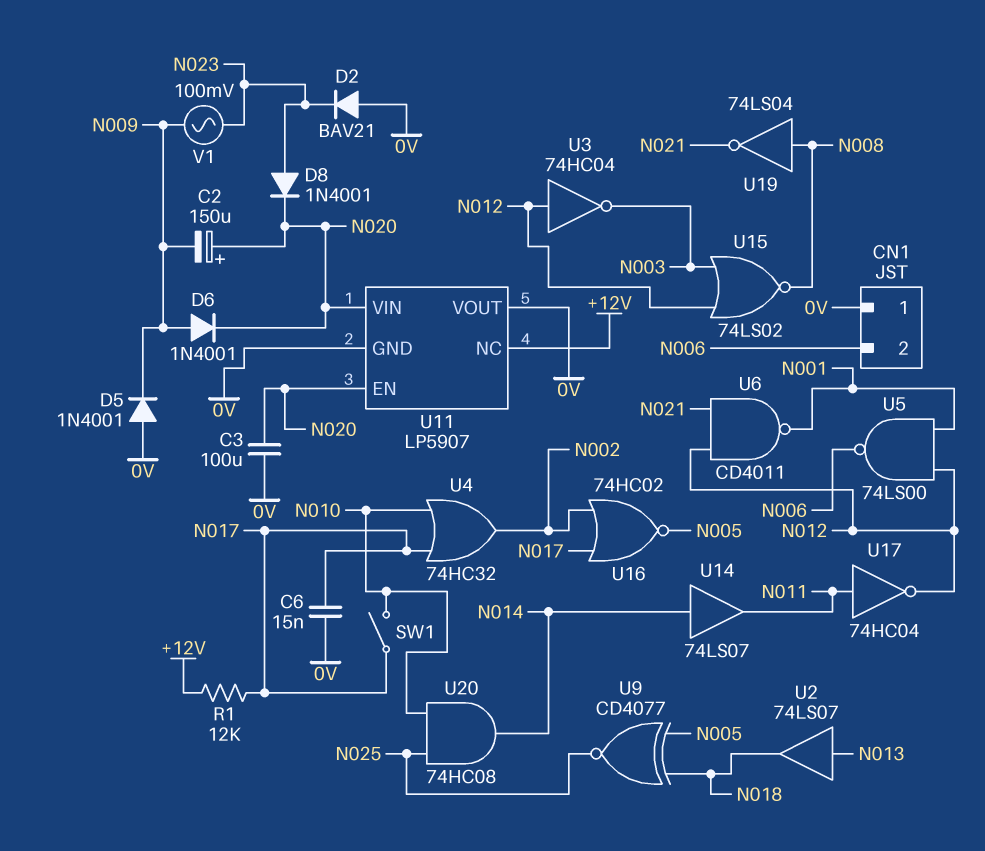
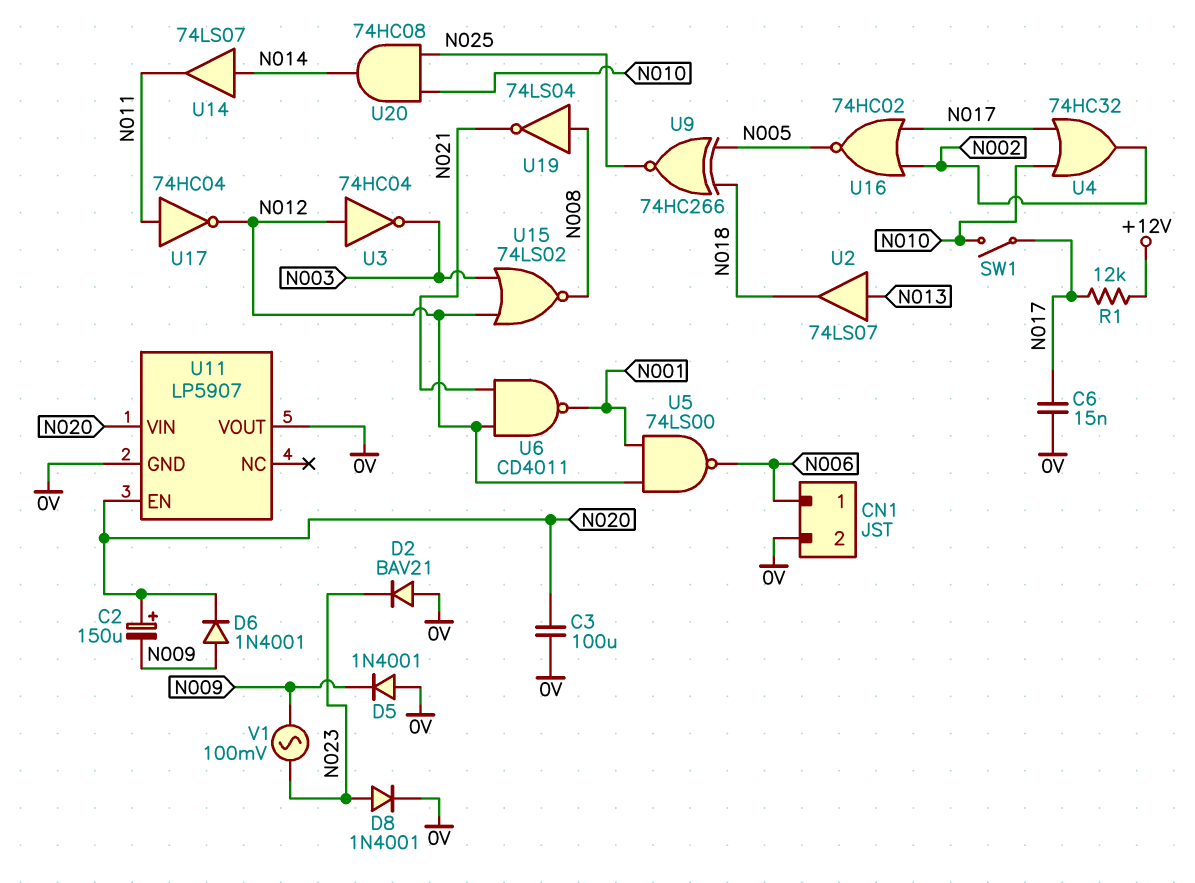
CN1 pin 1: 0V -> N006
CN1 pin 2: N006 -> 0V
D8: diode 1N4001 (A N023, K N020) -> diode 1N4001 (A N023, K 0V)
U9: XNOR CD4077 (in N005, in N018, out N025) -> XNOR 74HC266 (in N005, in N018, out N025)
U11 pin NC: +12V -> none

